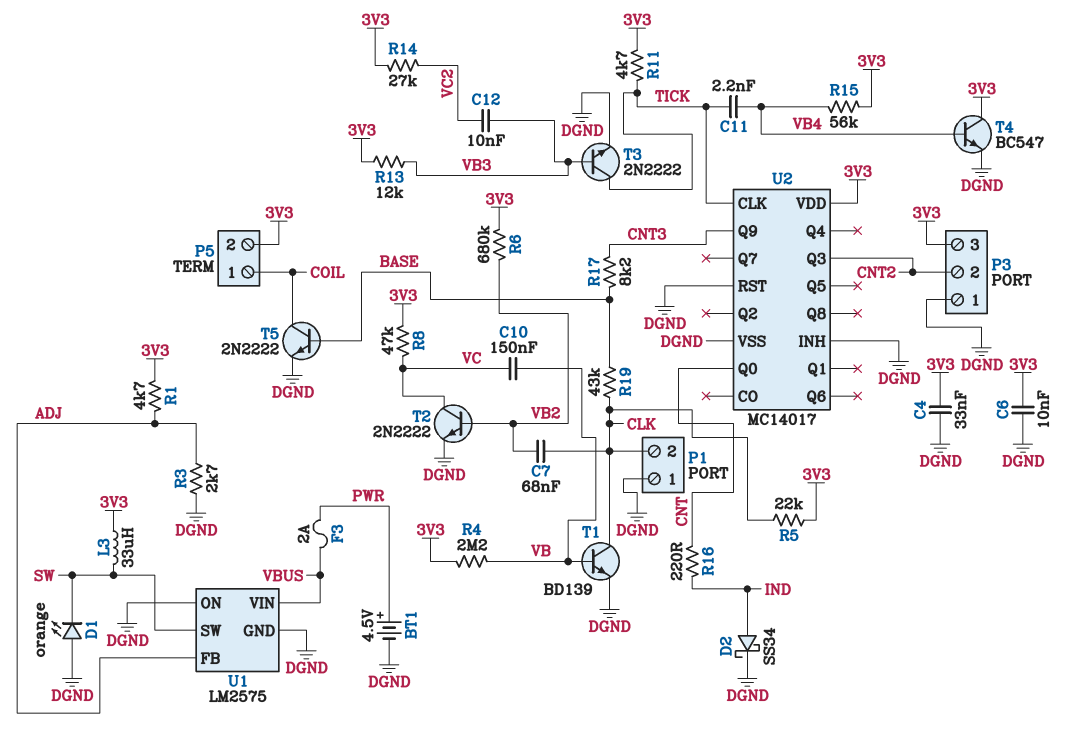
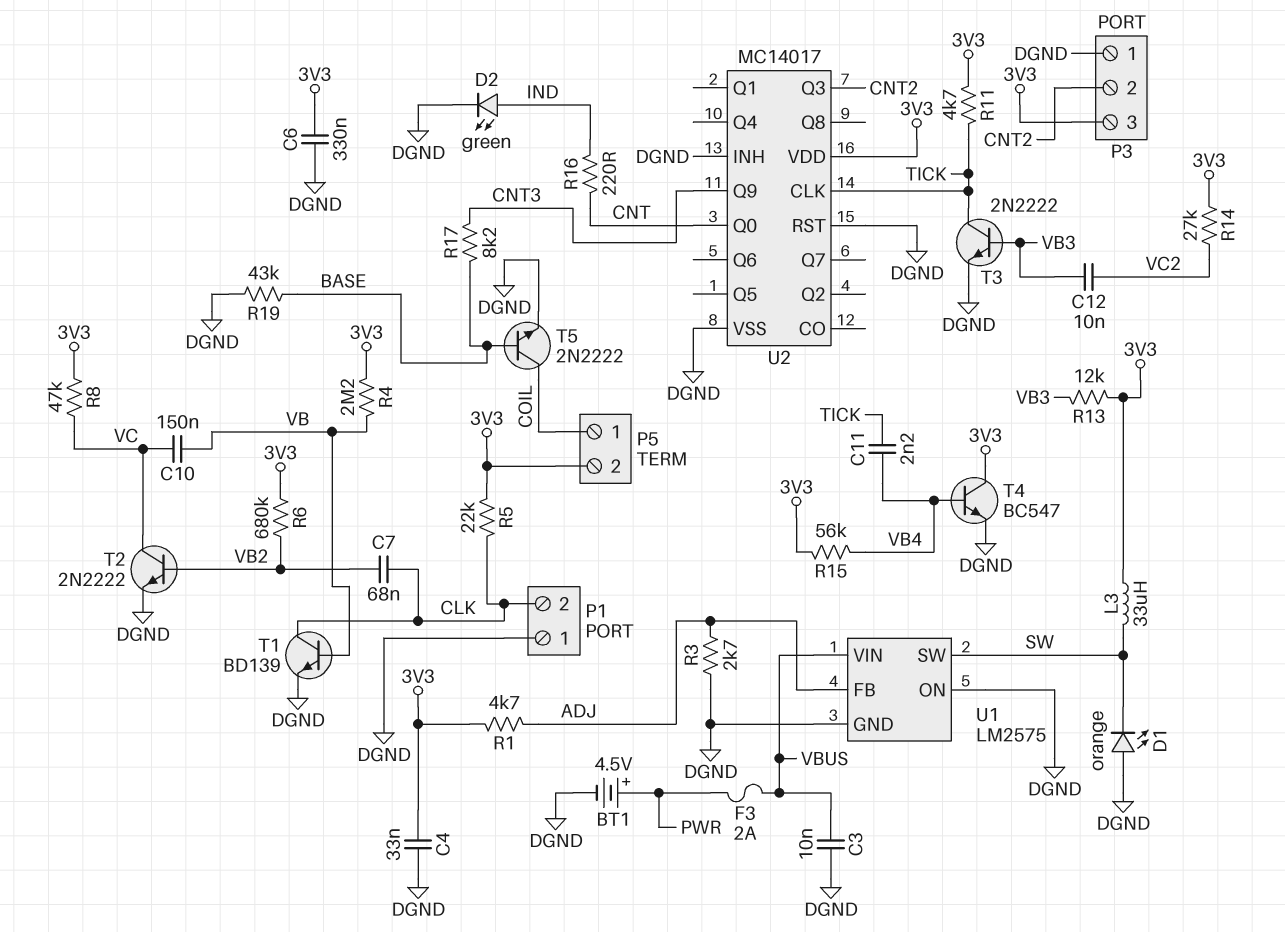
C3: none -> 10nF (DGND, VBUS)
C6: 10nF (3V3, DGND) -> 330nF (3V3, DGND)
D2: schottky SS34 (A IND, K DGND) -> LED green (A IND, K DGND)
R19: 43k (BASE, CLK) -> 43k (BASE, DGND)

